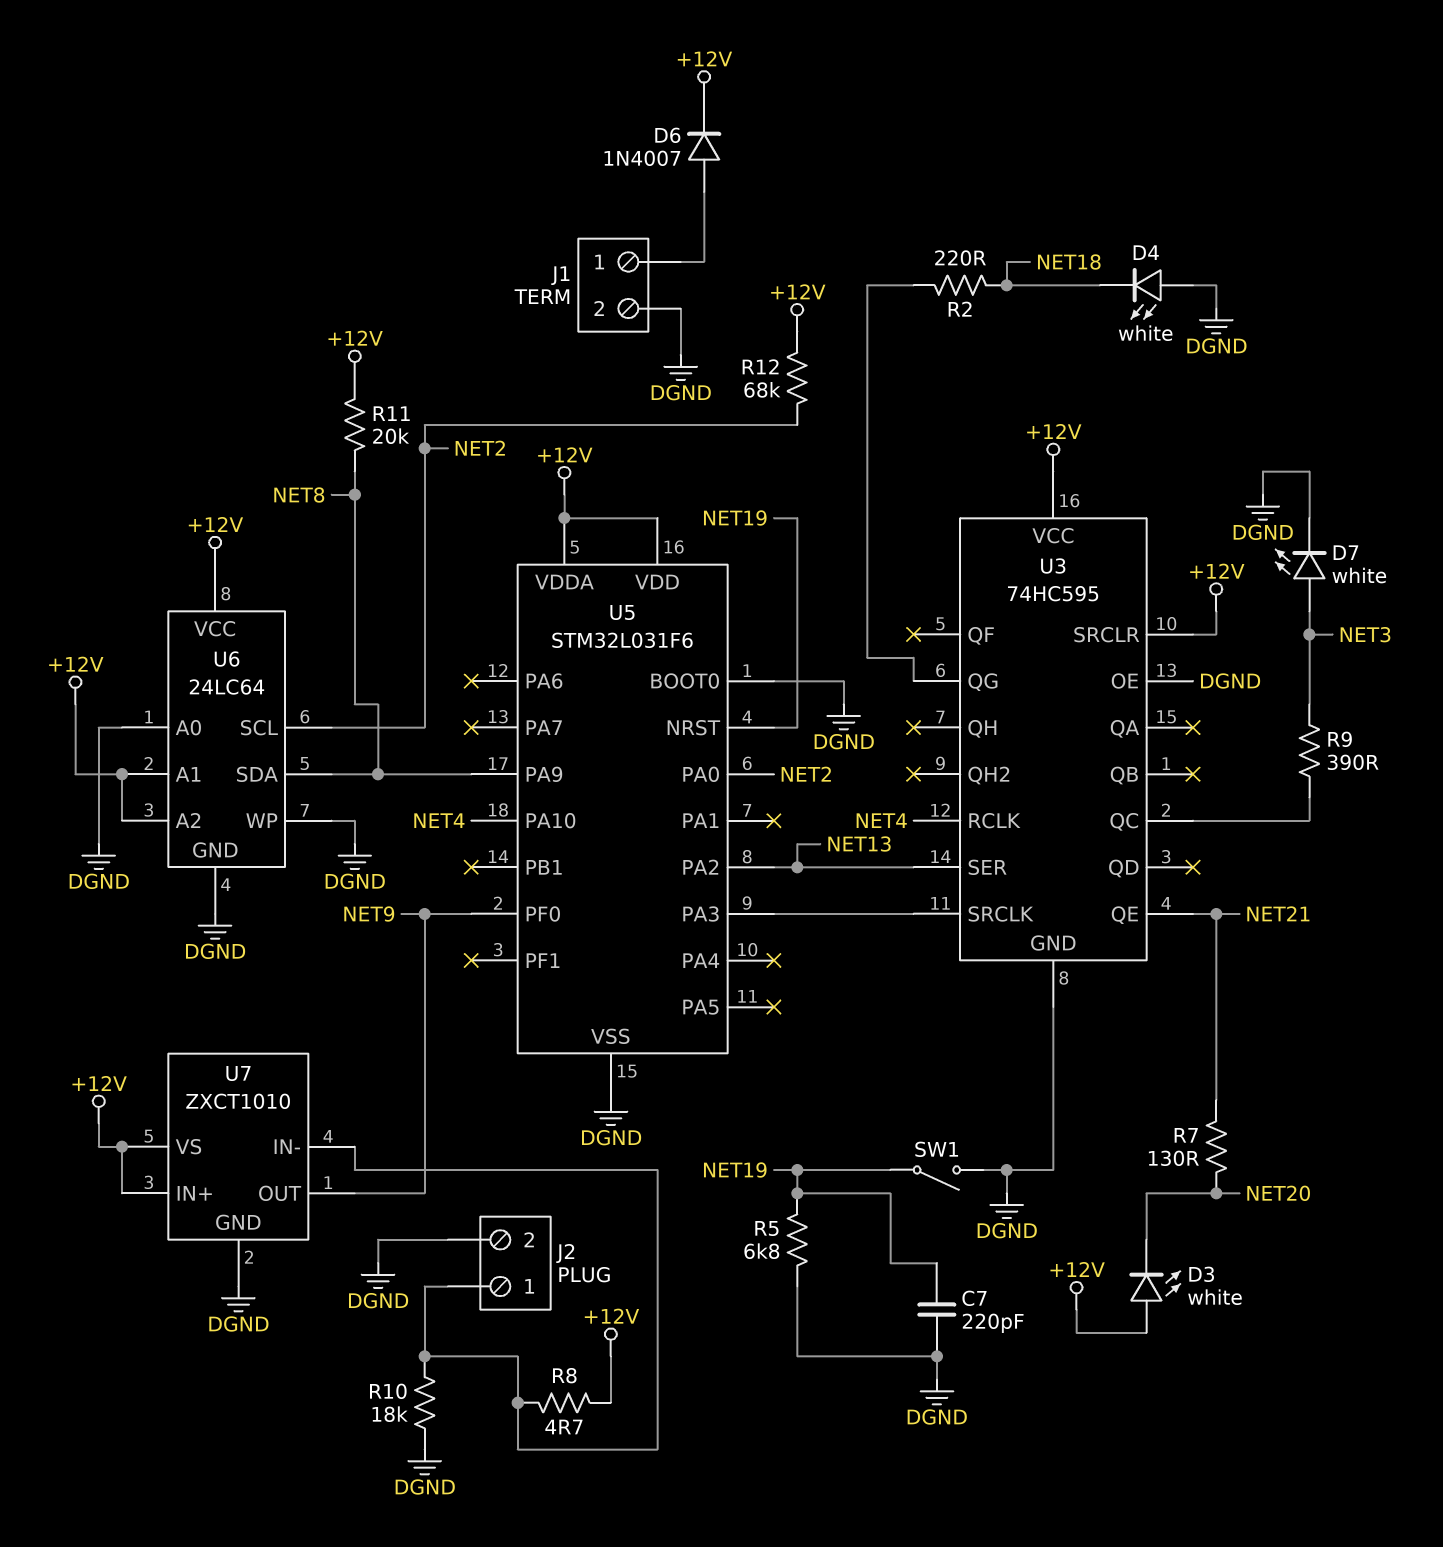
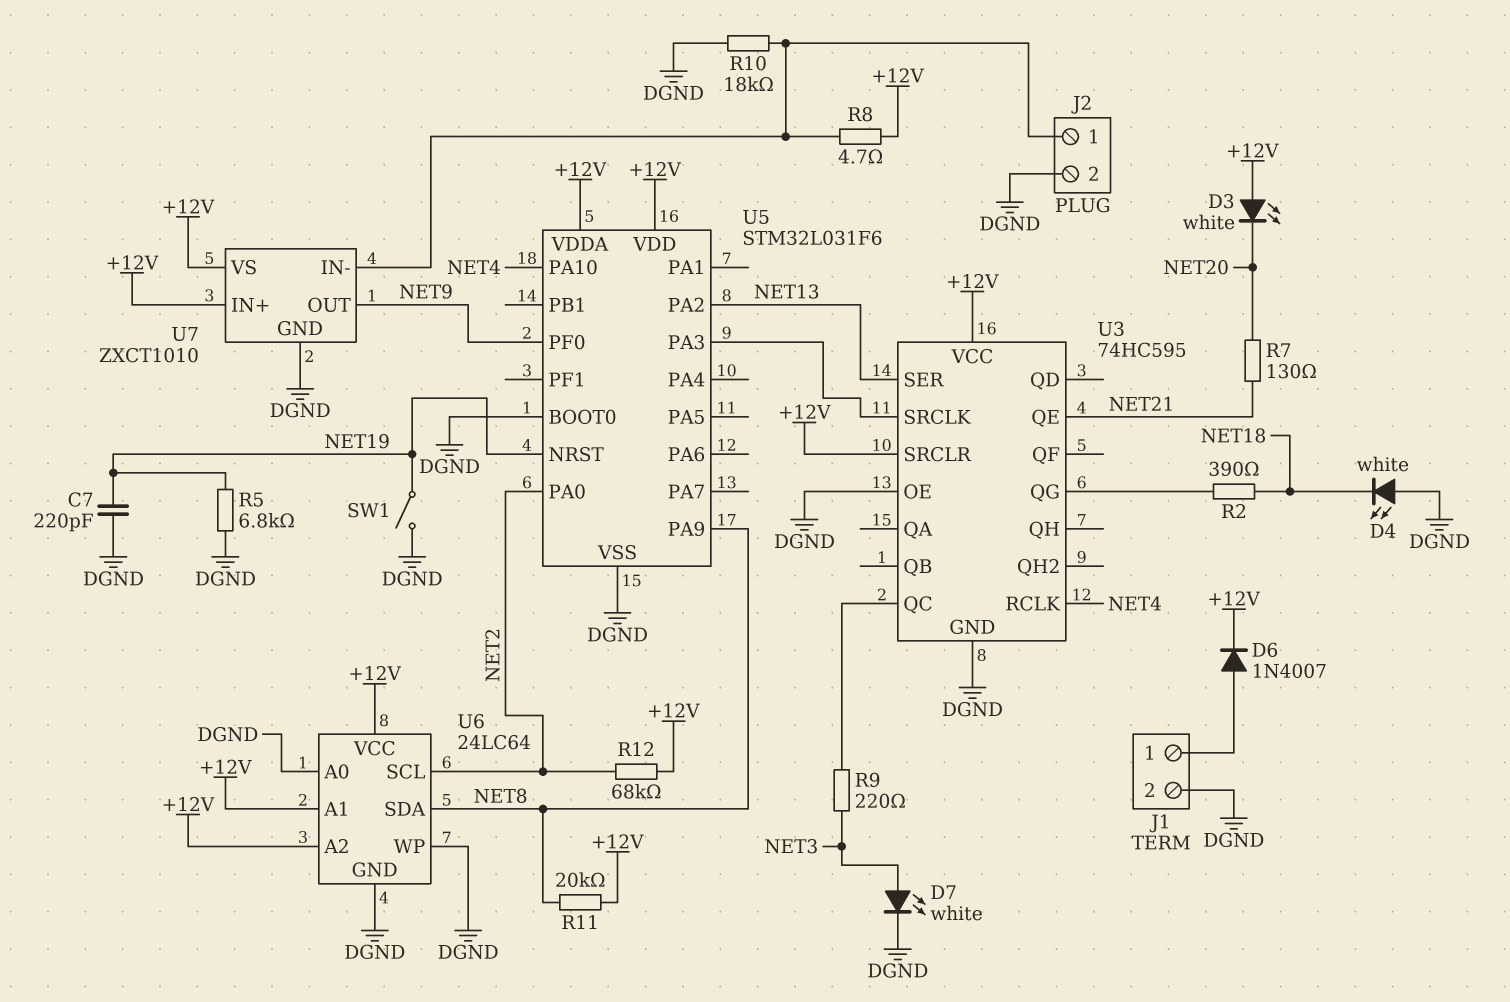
R2: 220 (NET18, U3/QG) -> 390 (NET18, U3/QG)
R9: 390 (NET3, U3/QC) -> 220 (NET3, U3/QC)

